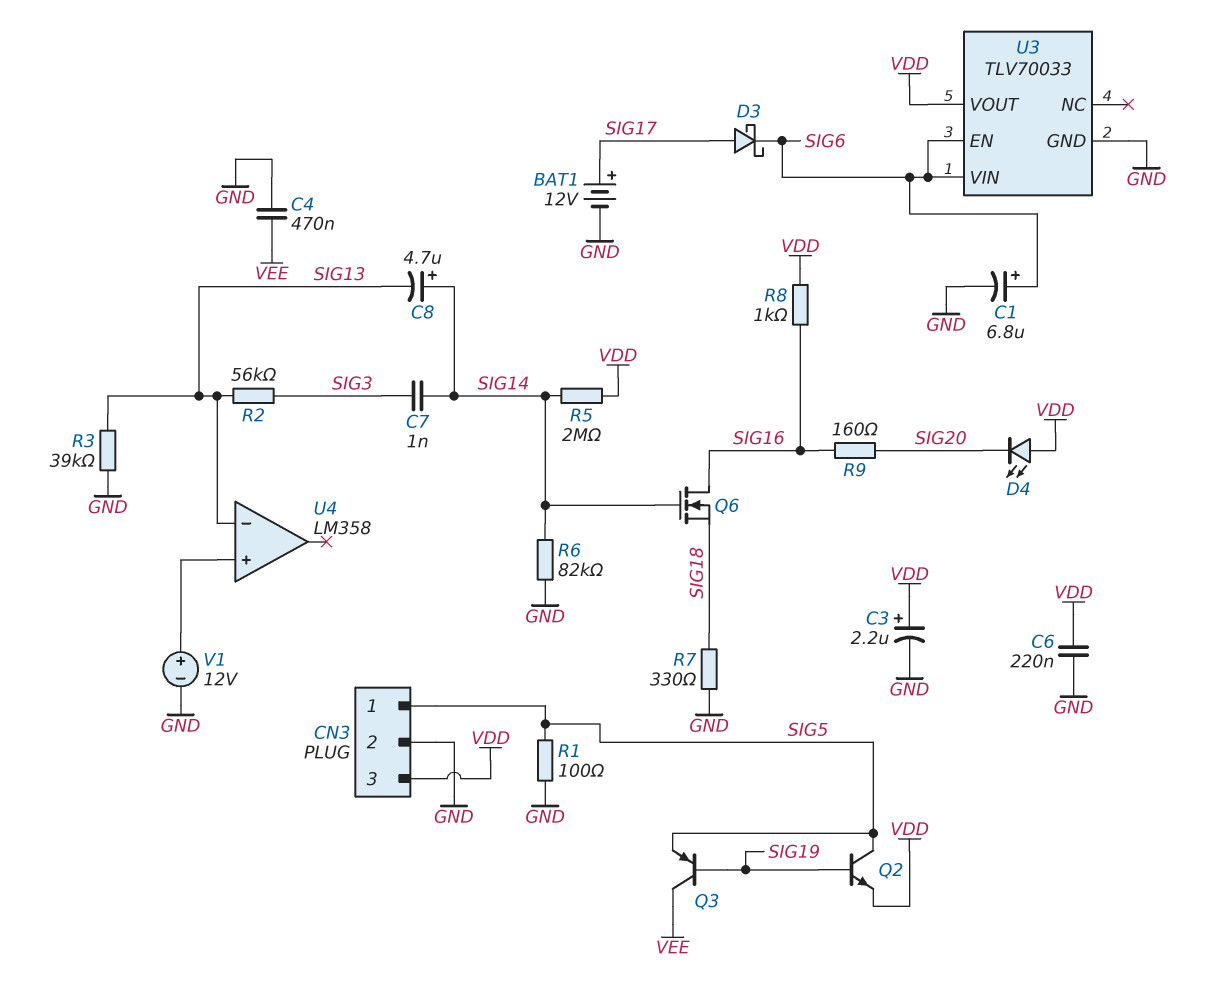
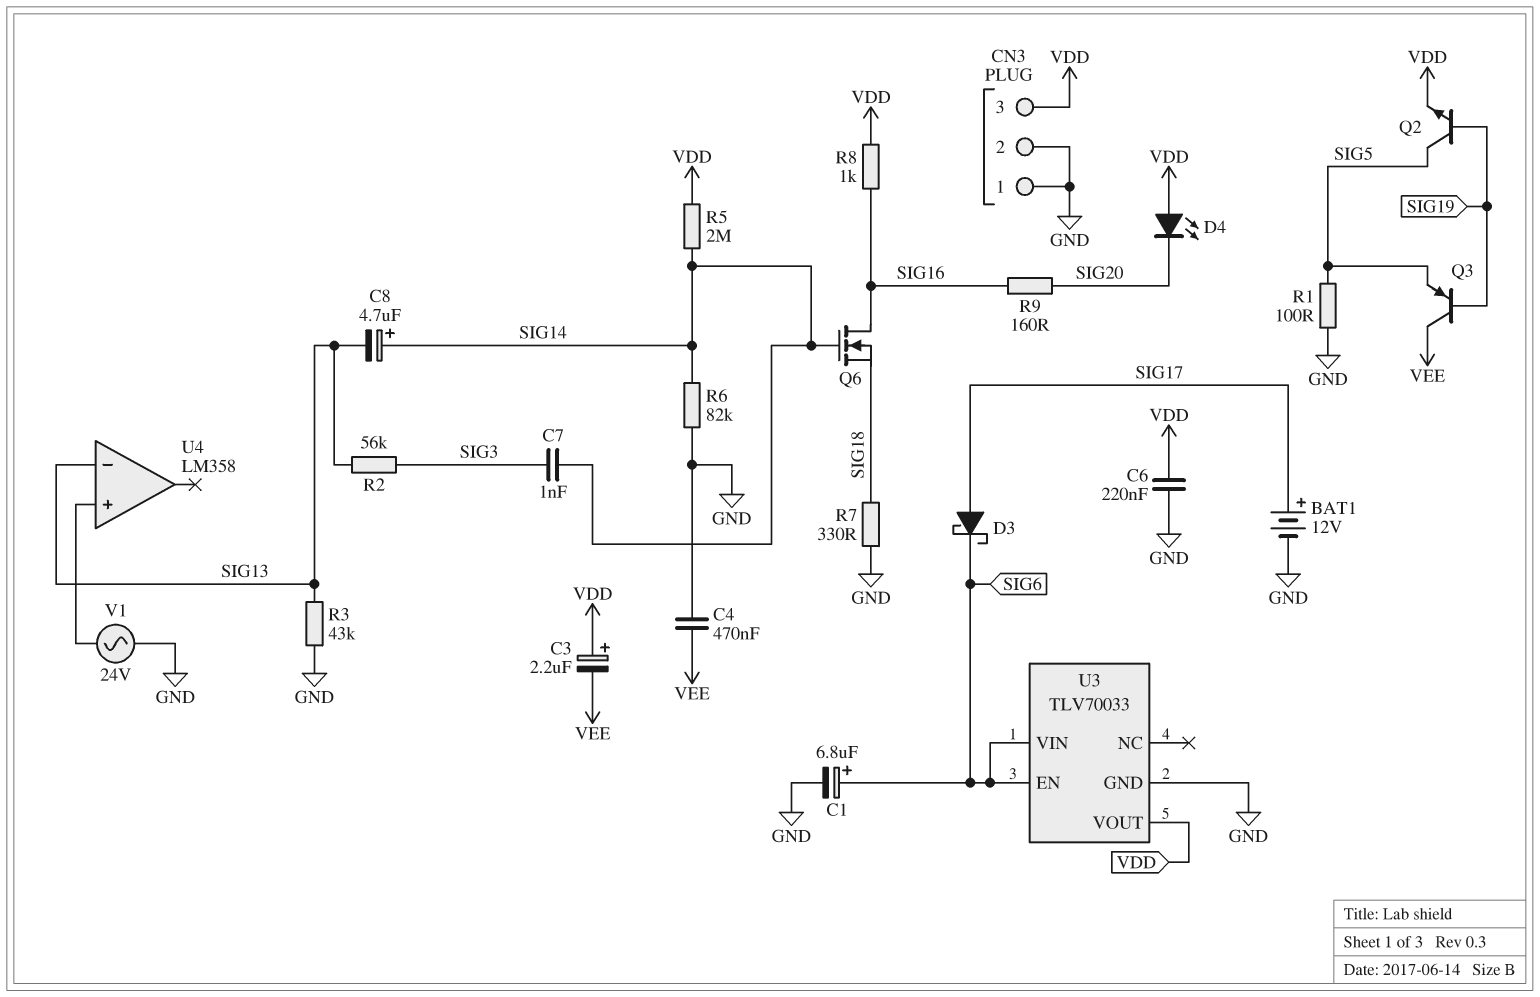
C3: 2.2uF (plus VDD, minus GND) -> 2.2uF (plus VDD, minus VEE)
CN3 pin 1: SIG5 -> GND
R3: 39k (GND, SIG13) -> 43k (GND, SIG13)
V1: 12V (plus U4/in+, minus GND) -> AC 24V (GND, U4/in+)

